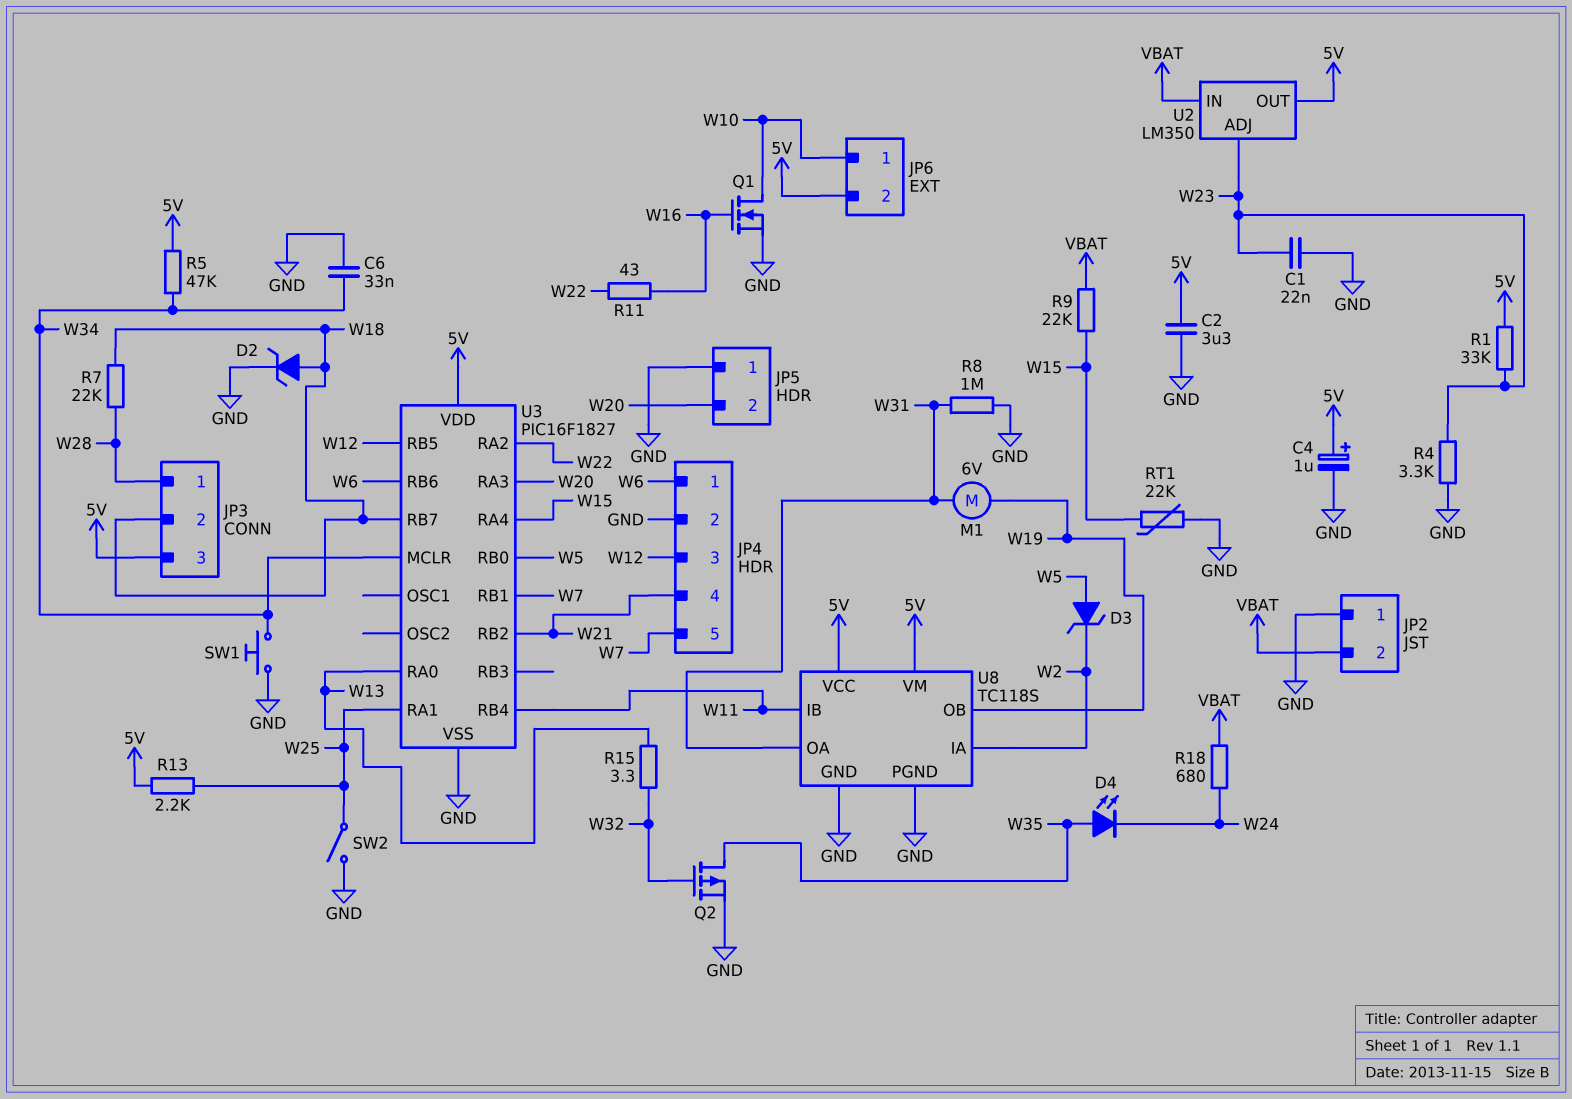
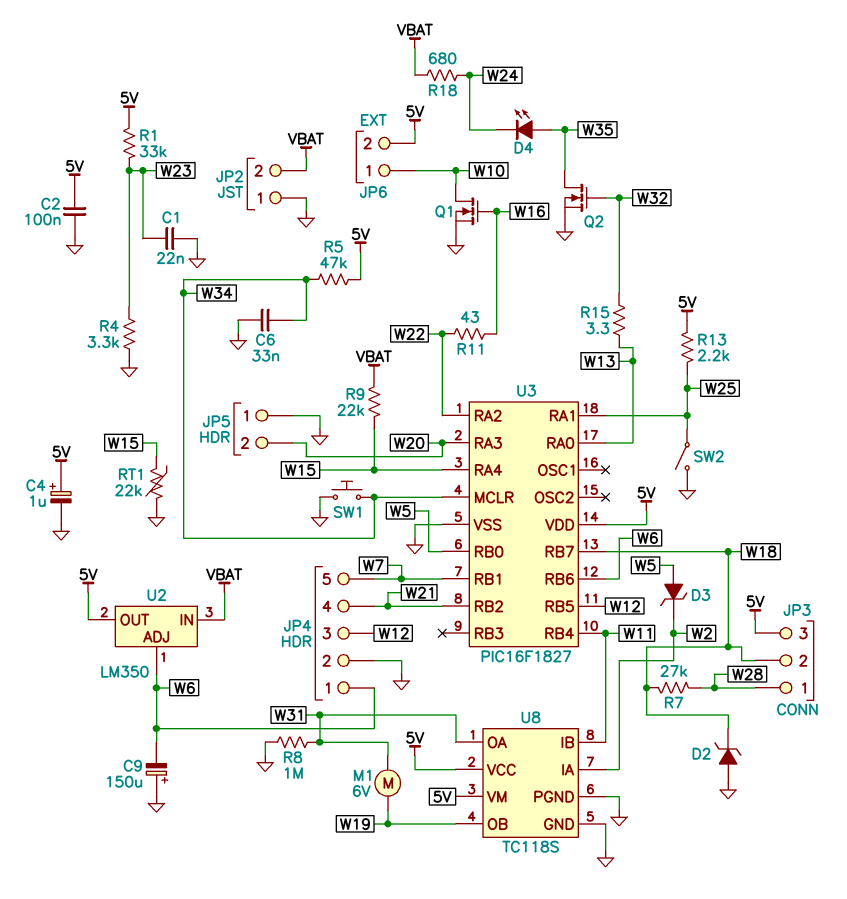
C2: 3.3uF (5V, GND) -> 100nF (5V, GND)
C9: none -> 150uF (plus GND, minus W6)
D2: zener (A W18, K GND) -> zener (A GND, K W18)
Q2: PMOS (G W32, D W35, S GND) -> NMOS (G W32, D W35, S GND)
R7: 22k (W18, W28) -> 27k (W18, W28)
U2 pin ADJ: W23 -> W6

